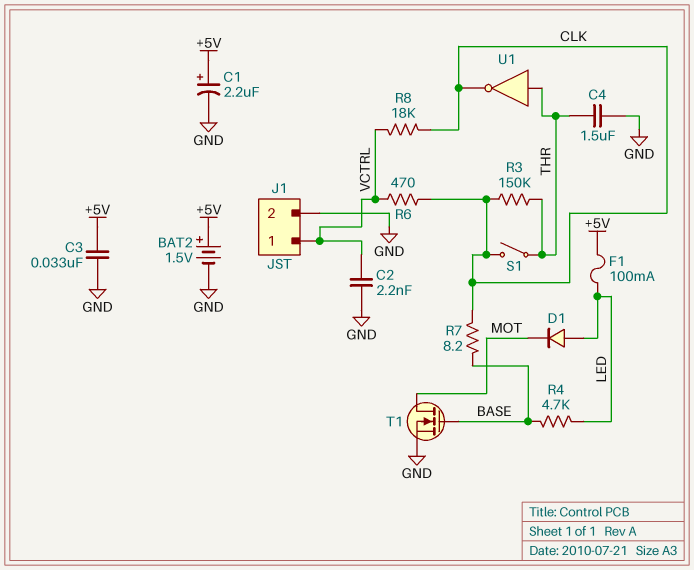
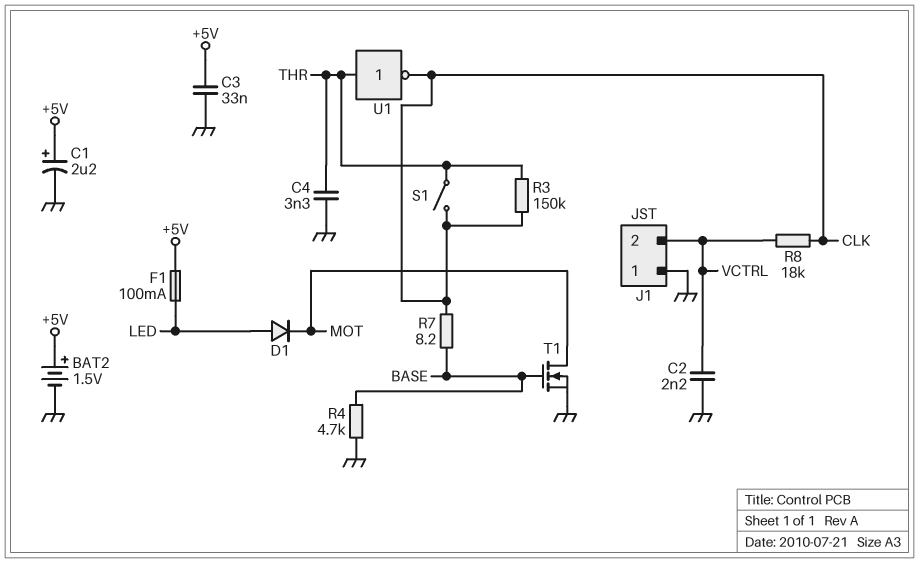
C4: 1.5uF (GND, THR) -> 3.3nF (GND, THR)
J1 pin 1: VCTRL -> GND
J1 pin 2: GND -> VCTRL
R4: 4.7k (BASE, LED) -> 4.7k (BASE, GND)
R6: 470 (CLK, VCTRL) -> none

